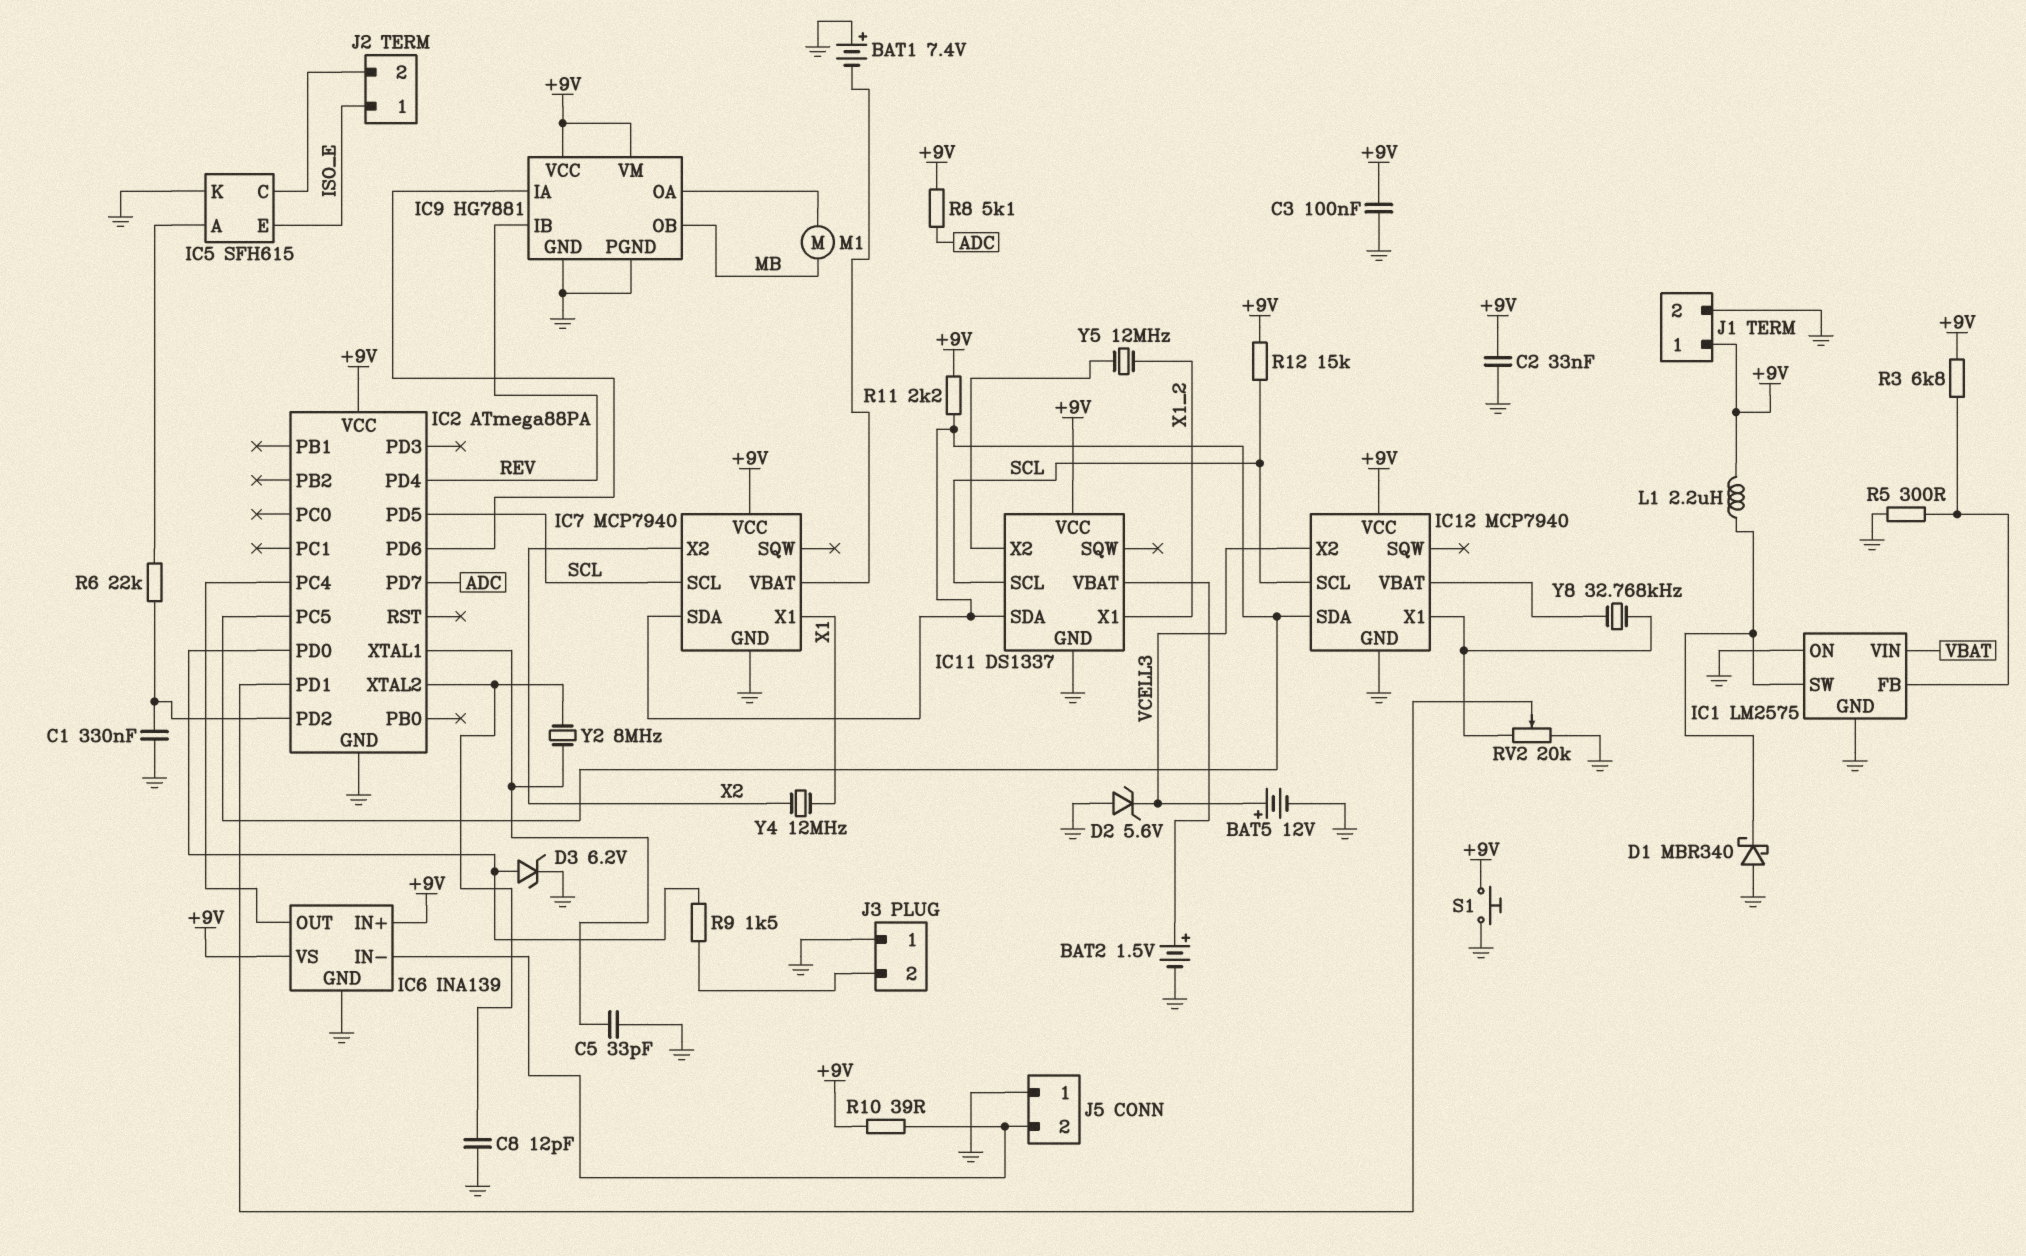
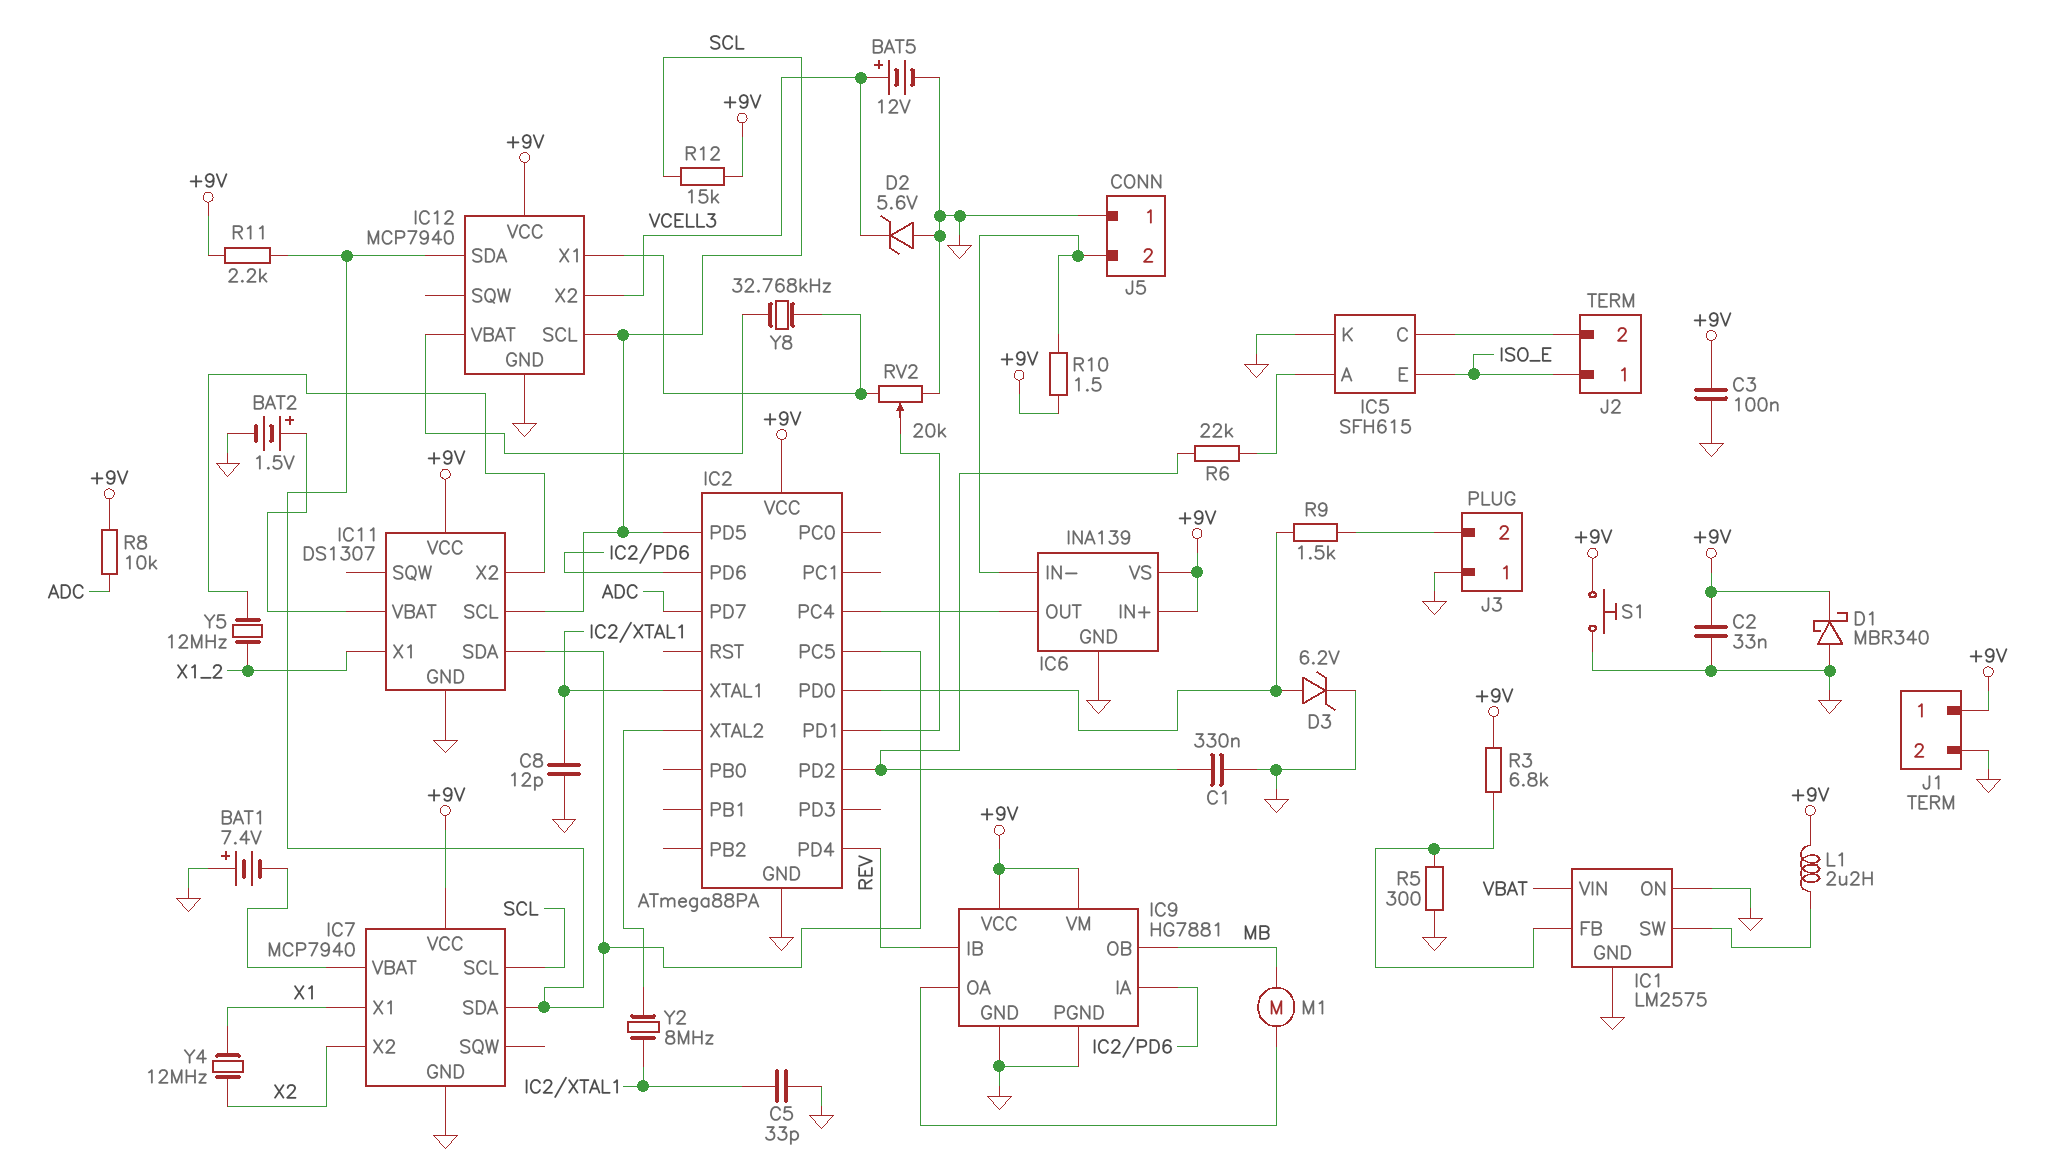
C8: 12pF (GND, IC2/XTAL2) -> 12pF (GND, IC2/XTAL1)
D1: schottky MBR340 (A GND, K IC1/SW) -> schottky MBR340 (A GND, K +9V)
IC11: DS1337 -> DS1307
R8: 5.1k (+9V, ADC) -> 10k (+9V, ADC)
R10: 39 (+9V, IC6/IN-) -> 1.5 (+9V, IC6/IN-)

